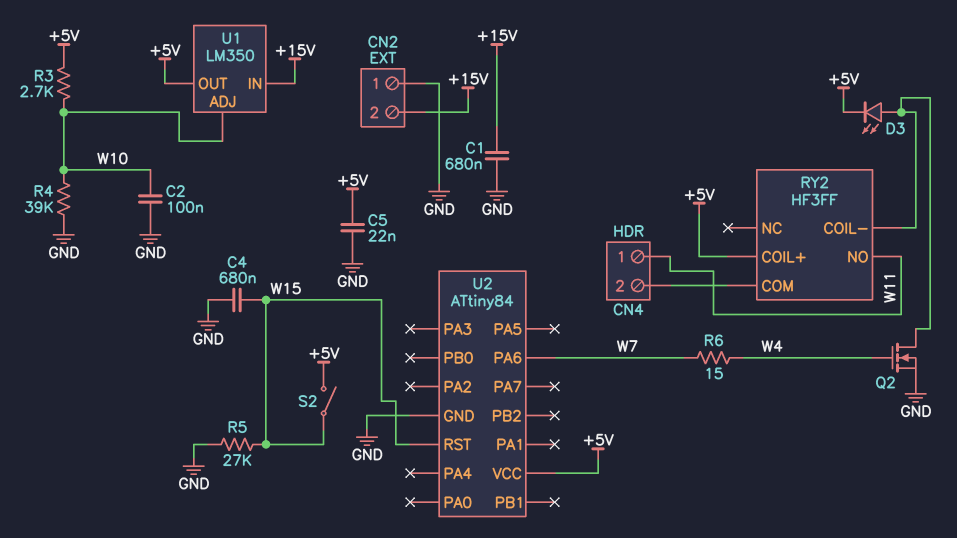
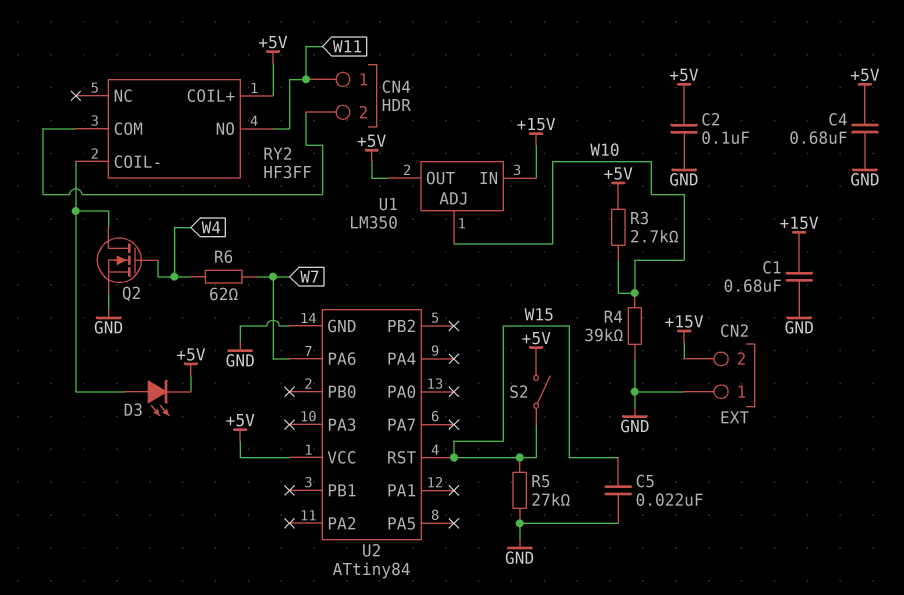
C2: 100nF (GND, W10) -> 100nF (+5V, GND)
C4: 680nF (GND, W15) -> 680nF (+5V, GND)
C5: 22nF (+5V, GND) -> 22nF (GND, W15)
R6: 15 (W4, W7) -> 62 (W4, W7)

